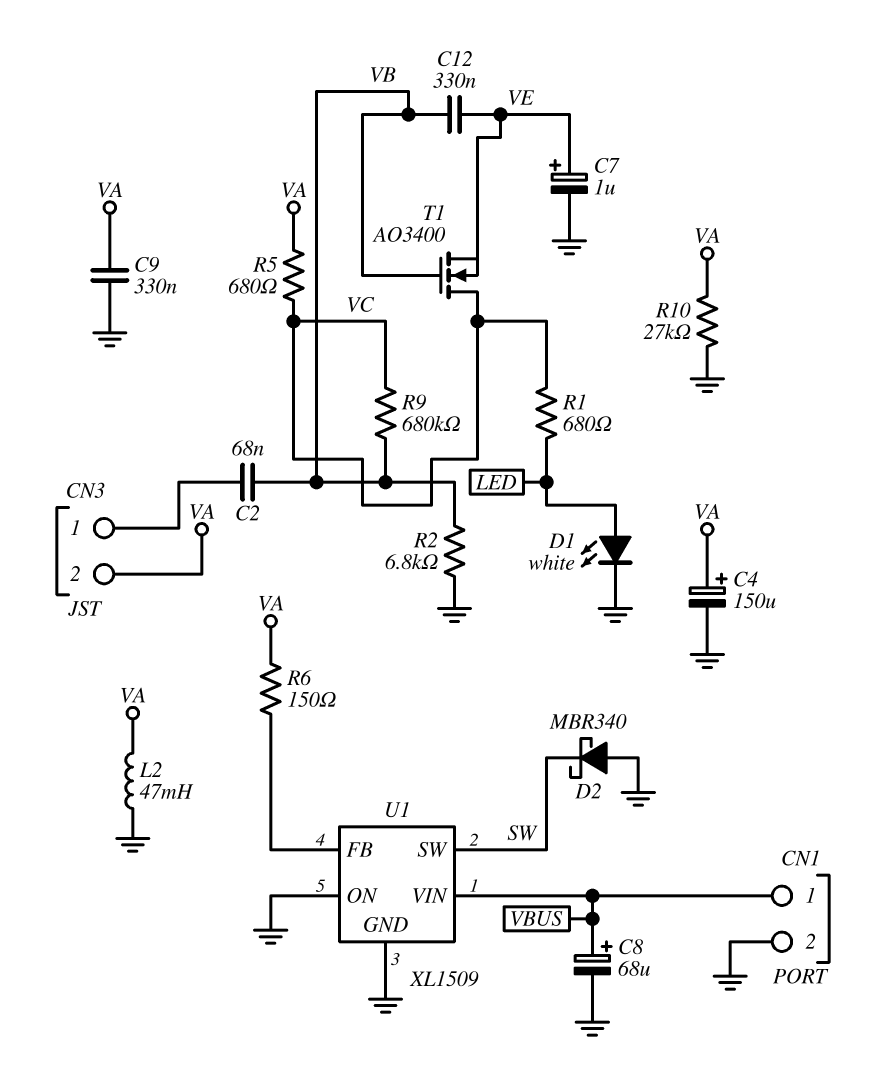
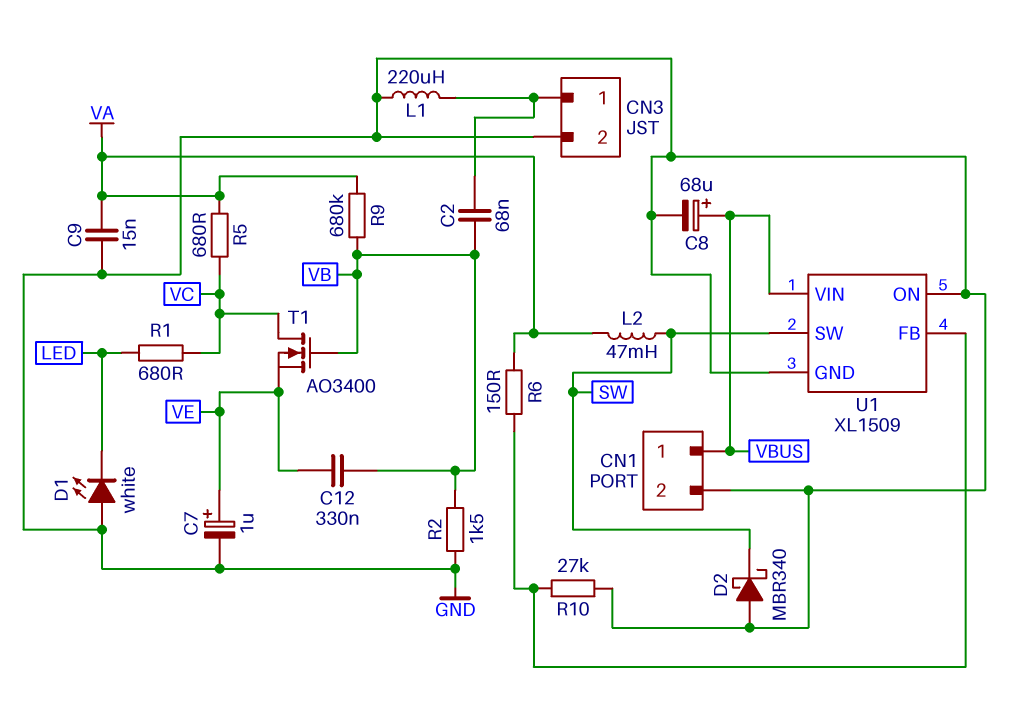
C4: 150uF (plus VA, minus GND) -> none
C9: 330nF (GND, VA) -> 15nF (GND, VA)
CN3 pin 2: VA -> GND
D1: LED white (A LED, K GND) -> LED white (A GND, K LED)
L1: none -> 220uH (CN3/1, GND)
L2: 47mH (GND, VA) -> 47mH (SW, VA)
R2: 6.8k (GND, VB) -> 1.5k (GND, VB)
R9: 680k (VB, VC) -> 680k (VA, VB)
R10: 27k (GND, VA) -> 27k (GND, U1/FB)

